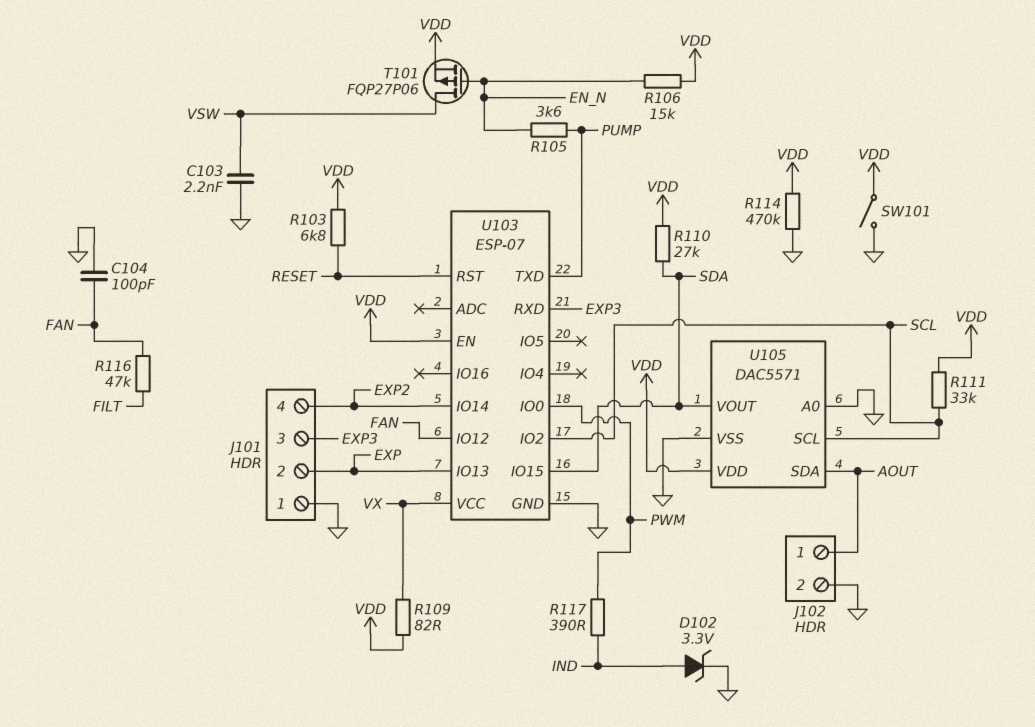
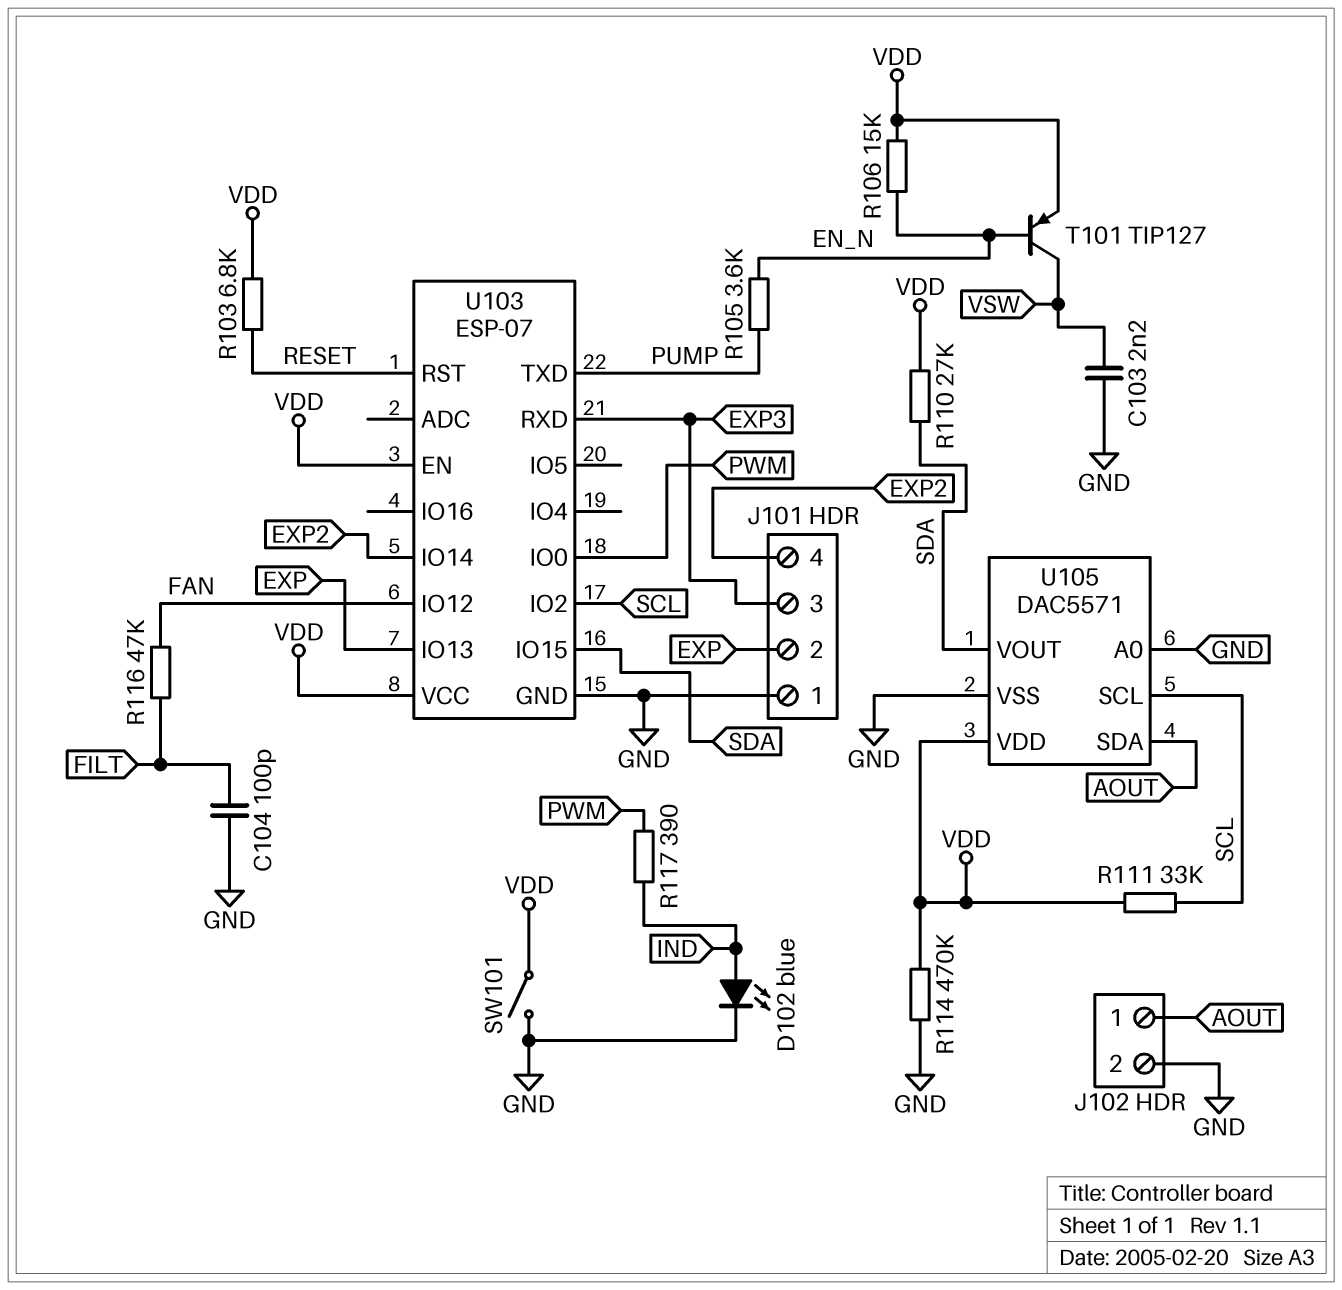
C104: 100pF (FAN, GND) -> 100pF (FILT, GND)
D102: zener 3.3V (A IND, K GND) -> LED blue (A IND, K GND)
R109: 82 (VDD, VX) -> none
T101: PMOS FQP27P06 (G EN_N, D VSW, S VDD) -> PNP TIP127 (B EN_N, C VSW, E VDD)
U103 pin VCC: VX -> VDD

